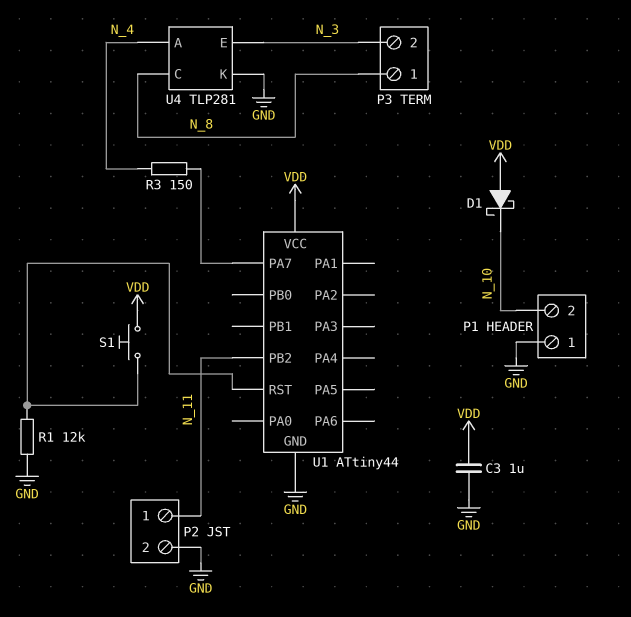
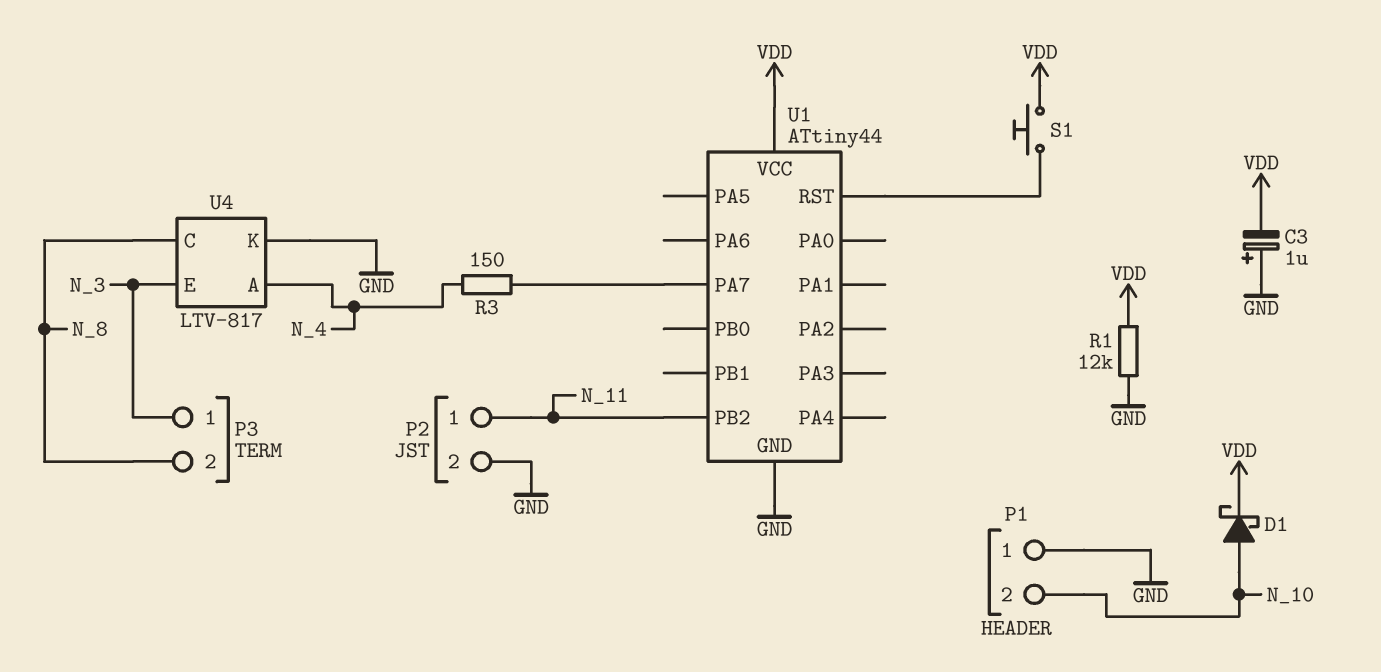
C3: 1uF (GND, VDD) -> 1uF (plus GND, minus VDD)
D1: schottky (A VDD, K N_10) -> schottky (A N_10, K VDD)
P3 pin 1: N_8 -> N_3
P3 pin 2: N_3 -> N_8
R1: 12k (GND, U1/RST) -> 12k (GND, VDD)
U4: TLP281 -> LTV-817

